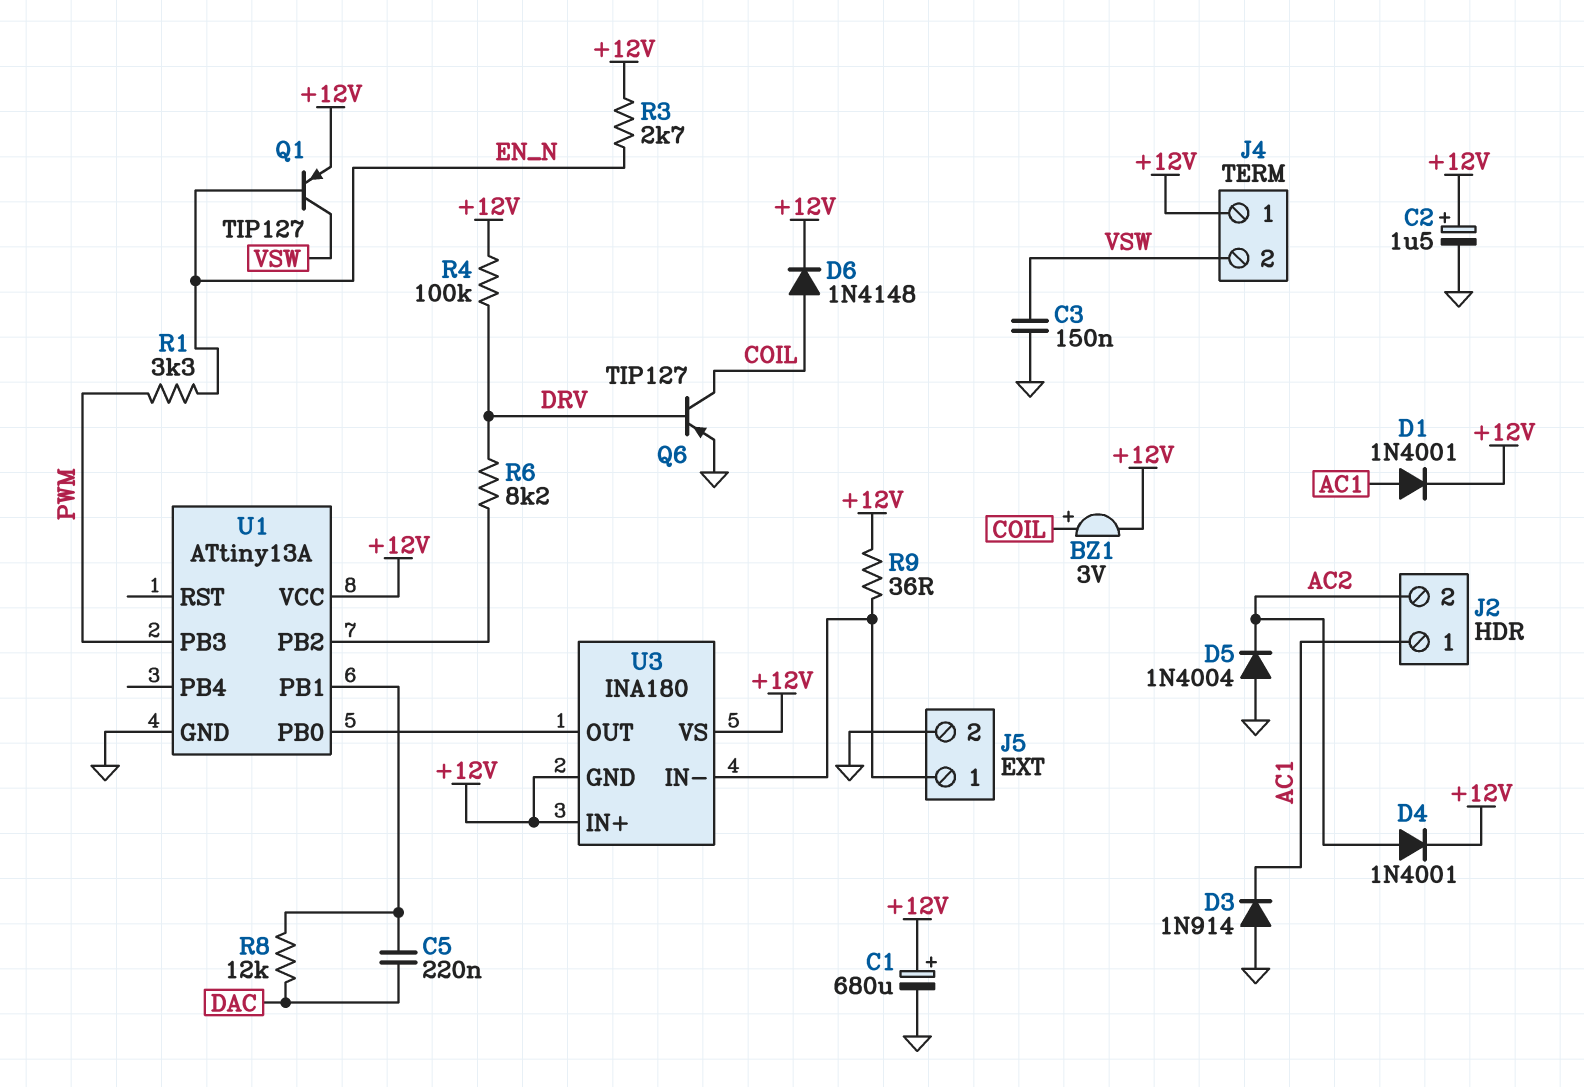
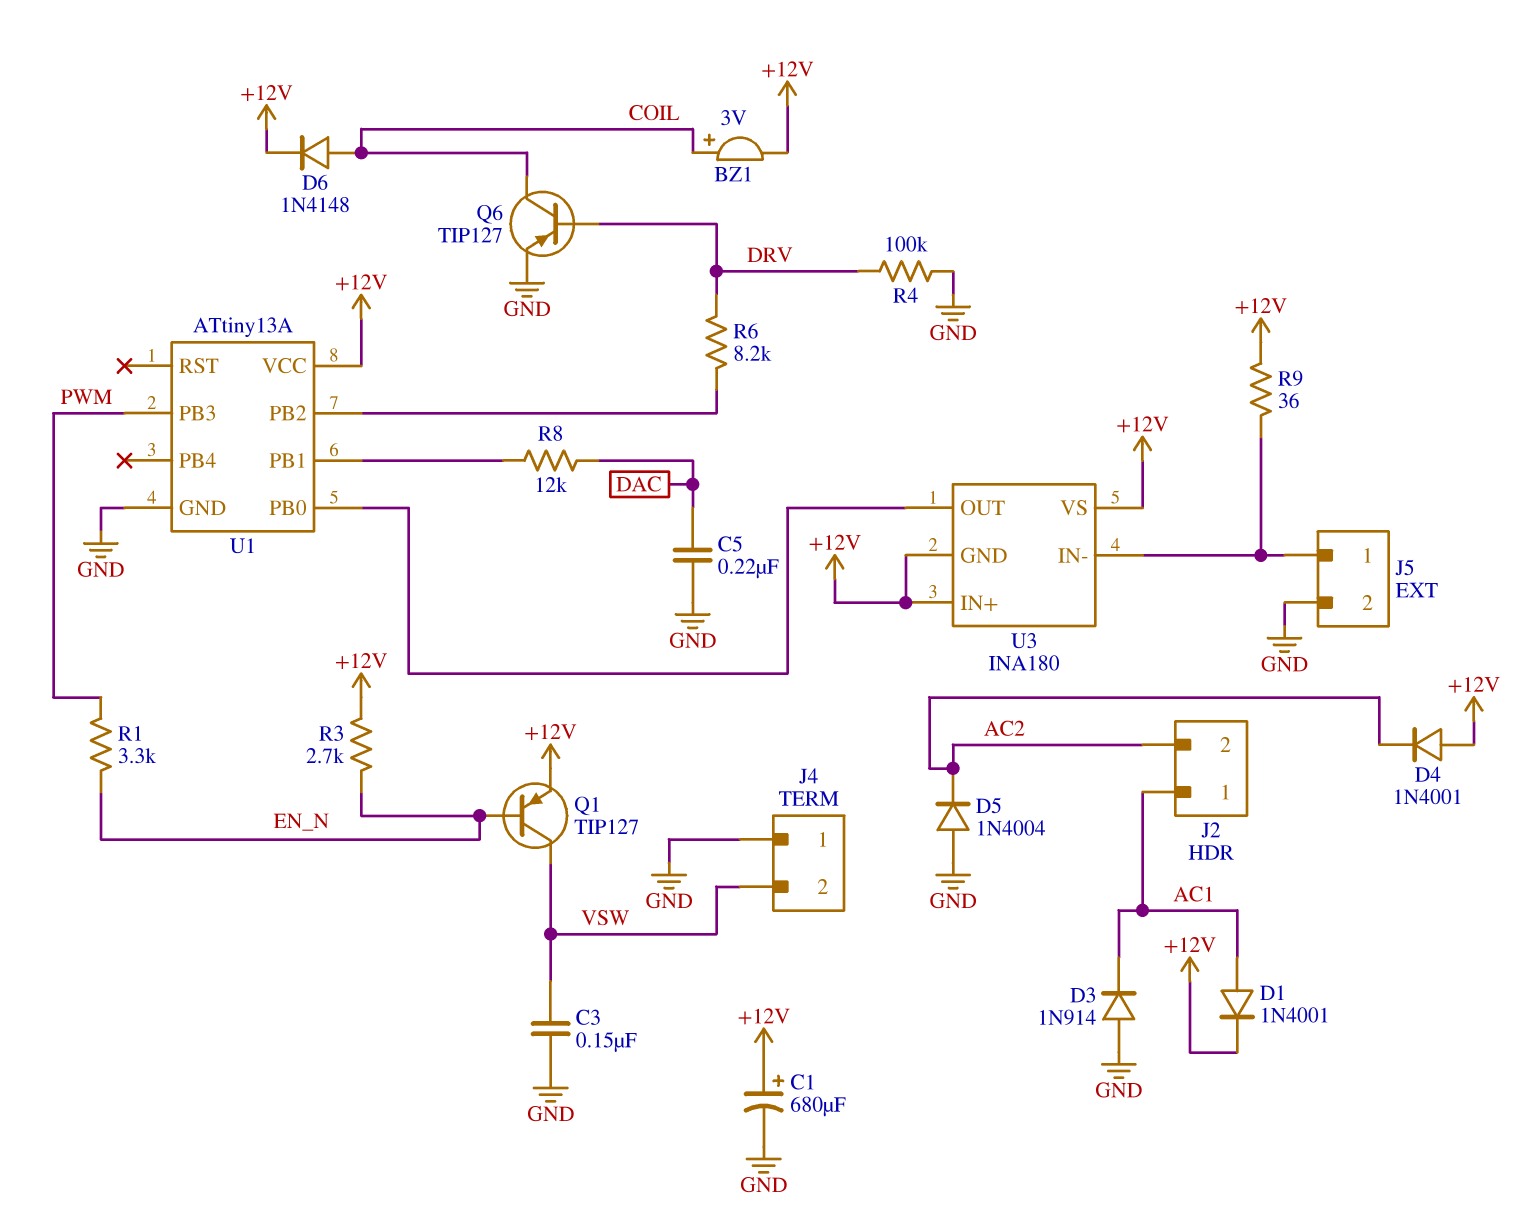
C2: 1.5uF (plus +12V, minus GND) -> none
C5: 220nF (DAC, U1/PB1) -> 220nF (DAC, GND)
D4: diode 1N4001 (A AC2, K +12V) -> diode 1N4001 (A +12V, K AC2)
J4 pin 1: +12V -> GND
R4: 100k (+12V, DRV) -> 100k (DRV, GND)

